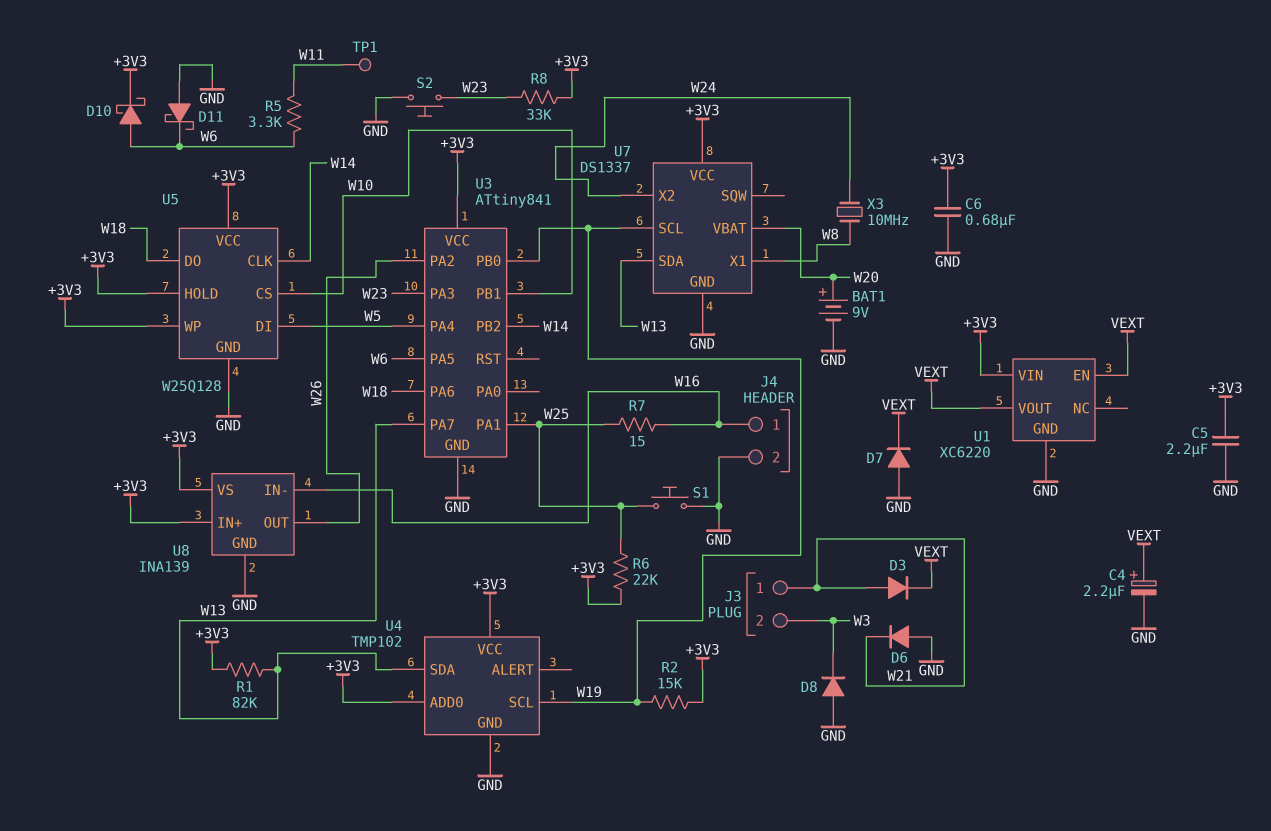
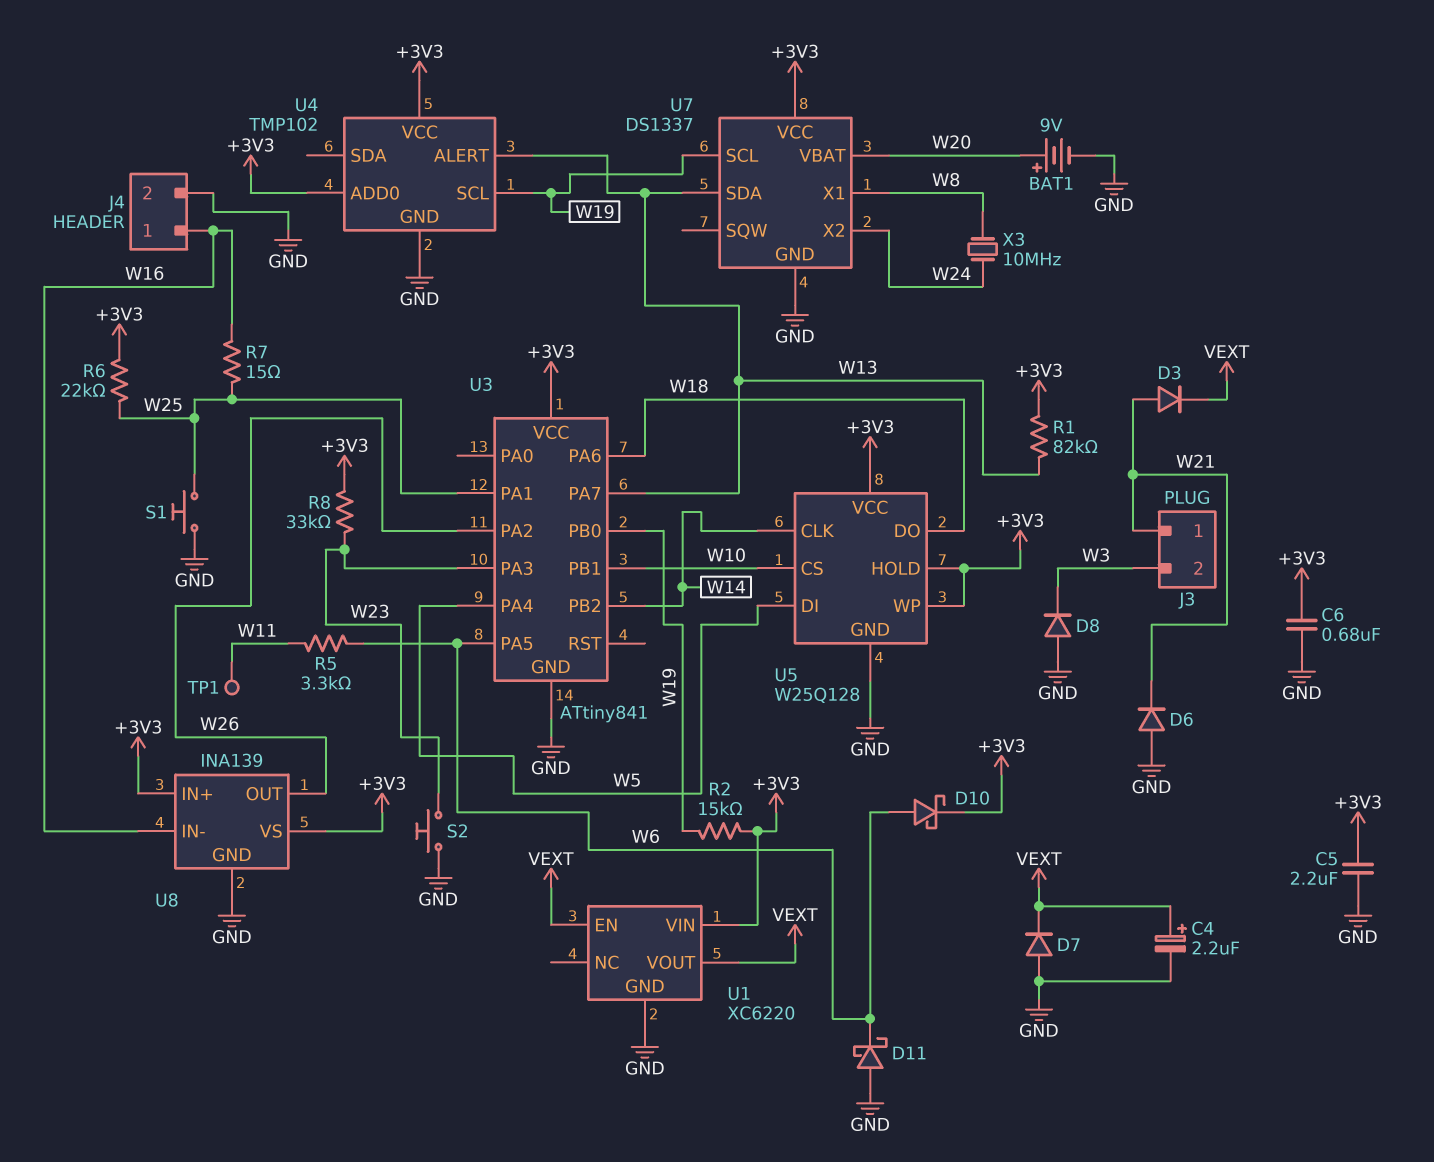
U4 pin ALERT: none -> W13
U4 pin SDA: W13 -> none

